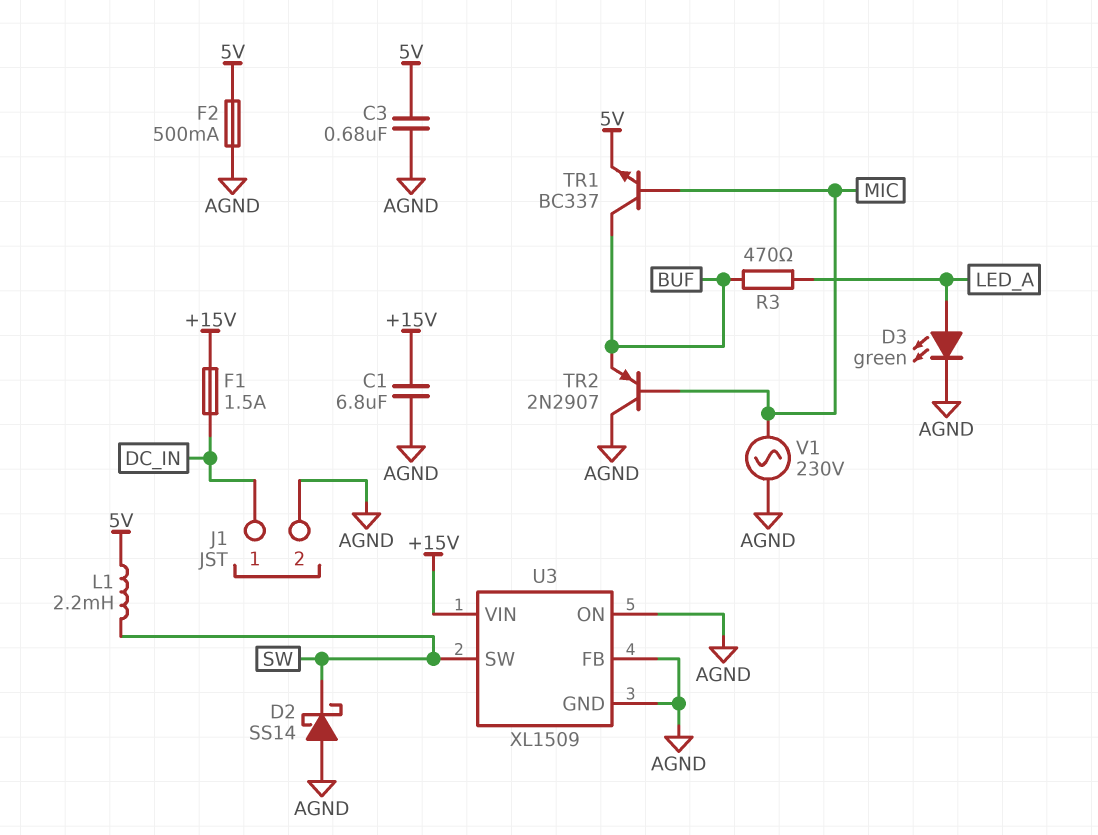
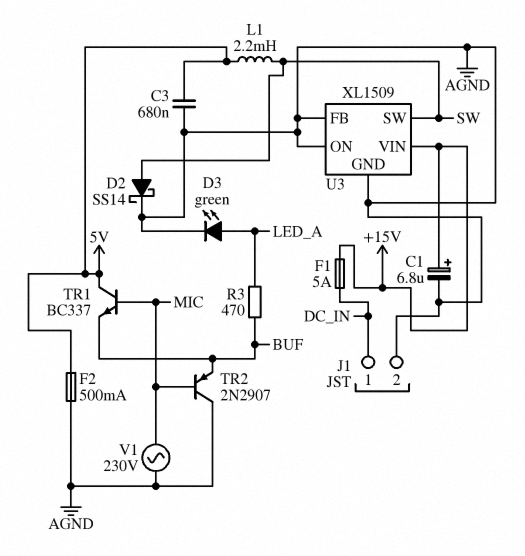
C1: 6.8uF (+15V, AGND) -> 6.8uF (plus +15V, minus AGND)
D2: schottky SS14 (A AGND, K SW) -> schottky SS14 (A SW, K AGND)
F1: 1.5A (+15V, DC_IN) -> 5A (+15V, DC_IN)
TR1: NPN BC337 (B MIC, C BUF, E 5V) -> NPN BC337 (B MIC, C 5V, E BUF)

